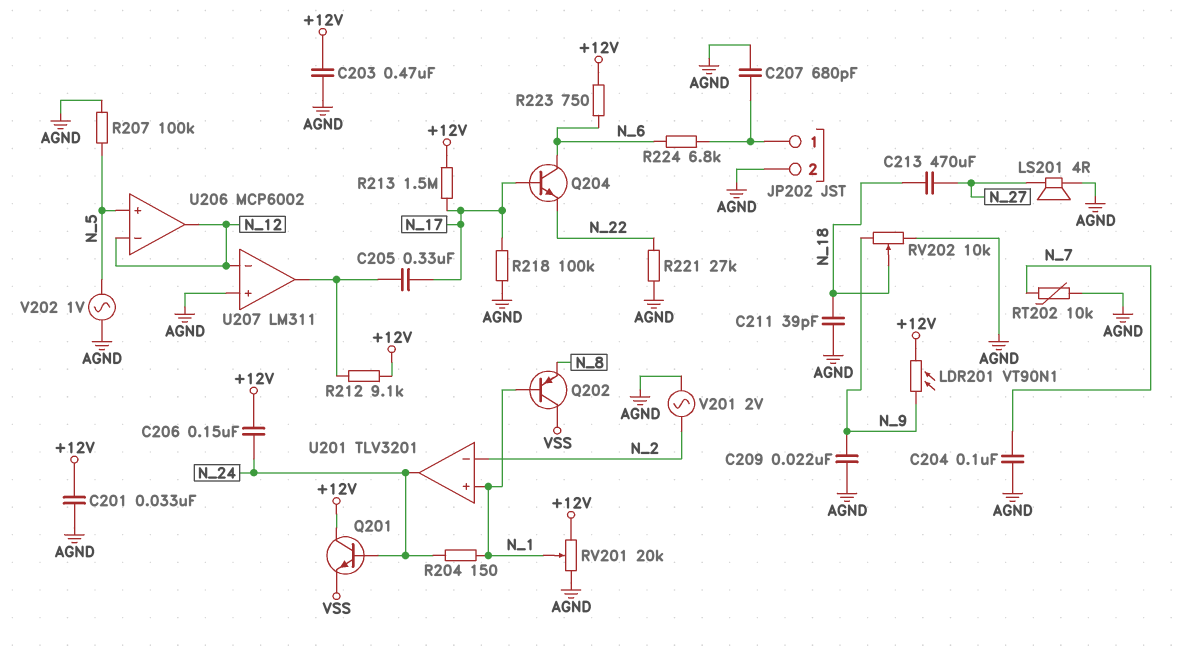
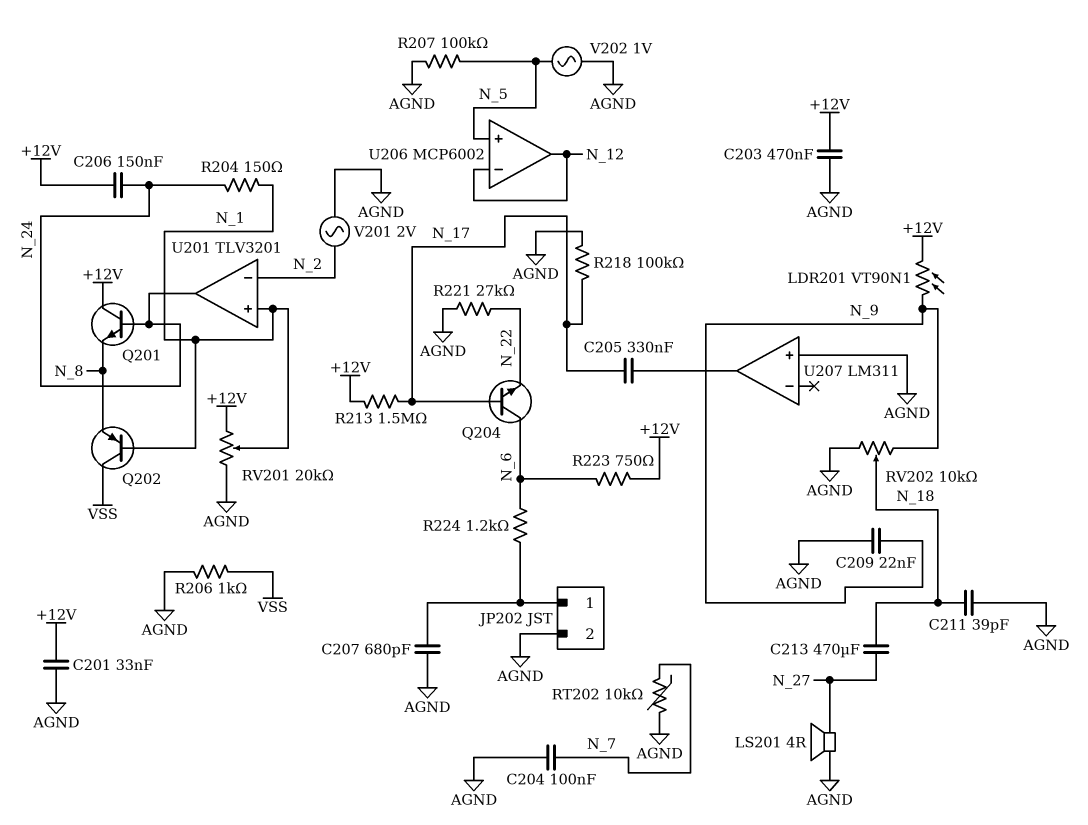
Q201: NPN (B N_24, C +12V, E VSS) -> NPN (B N_24, C +12V, E N_8)
R206: none -> 1k (AGND, VSS)
R212: 9.1k (+12V, U207/out) -> none
R224: 6.8k (JP202/1, N_6) -> 1.2k (JP202/1, N_6)
U207 pin in-: N_12 -> none

